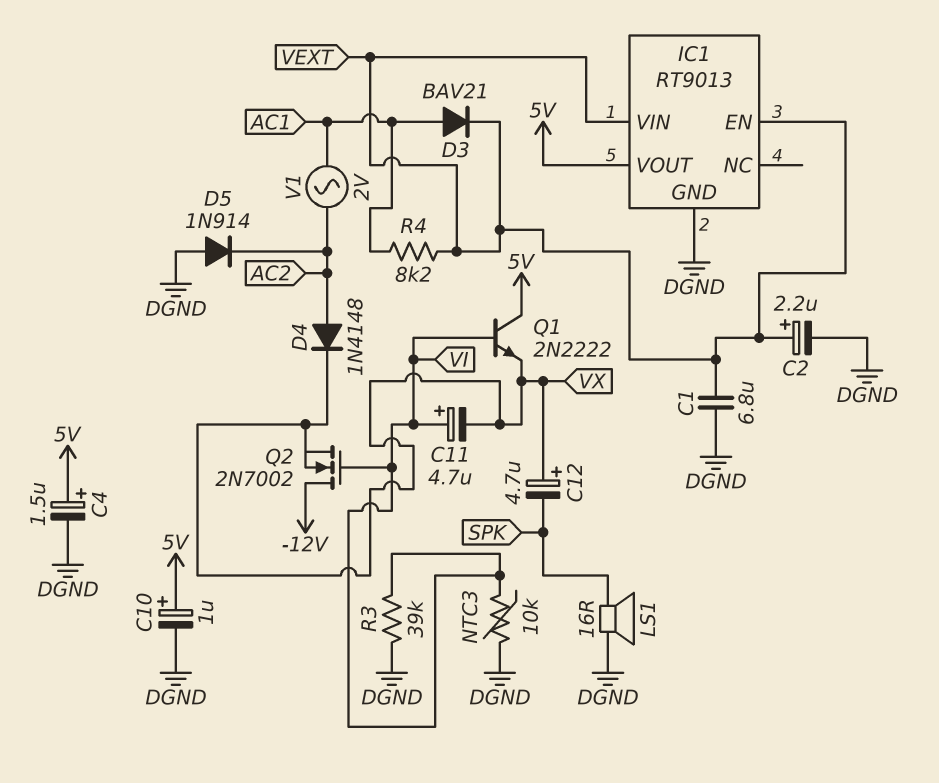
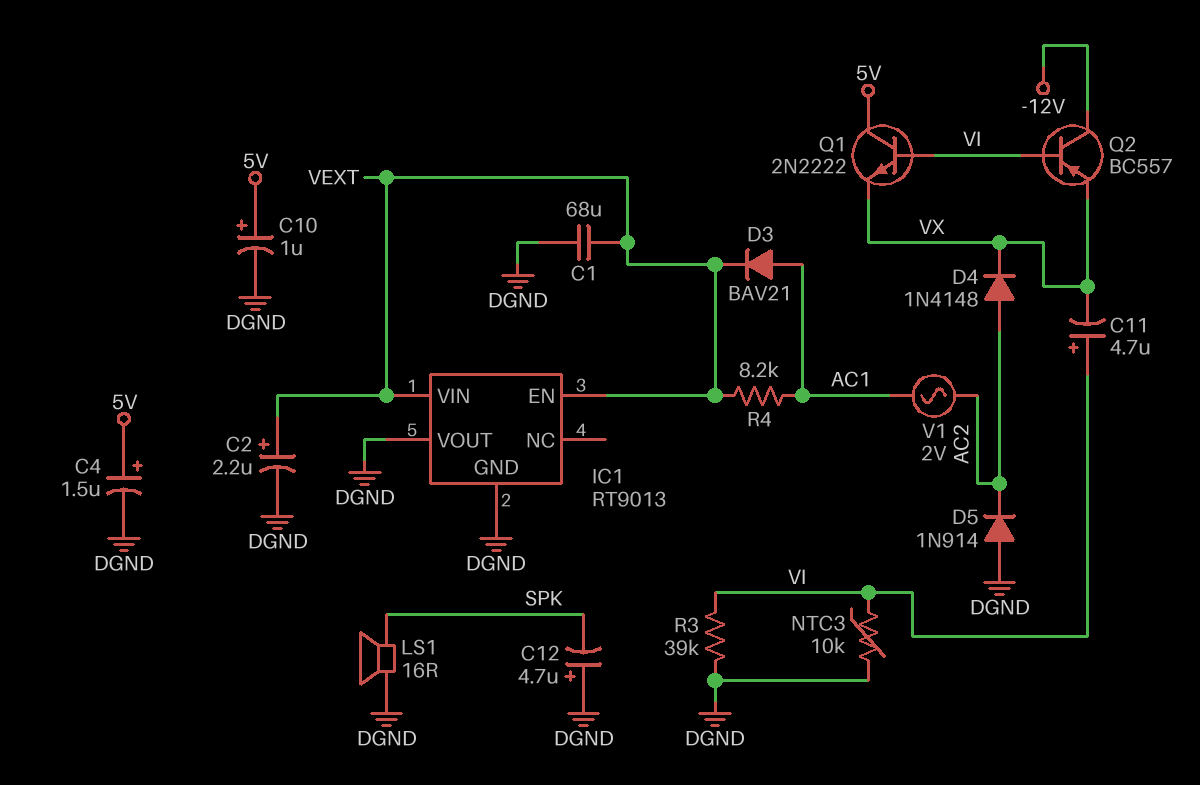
C1: 6.8uF (DGND, VEXT) -> 68uF (DGND, VEXT)
C12: 4.7uF (plus VX, minus SPK) -> 4.7uF (plus DGND, minus SPK)
IC1 pin VOUT: 5V -> DGND
Q2: NMOS 2N7002 (G VI, D -12V, S VX) -> PNP BC557 (B VI, C -12V, E VX)

